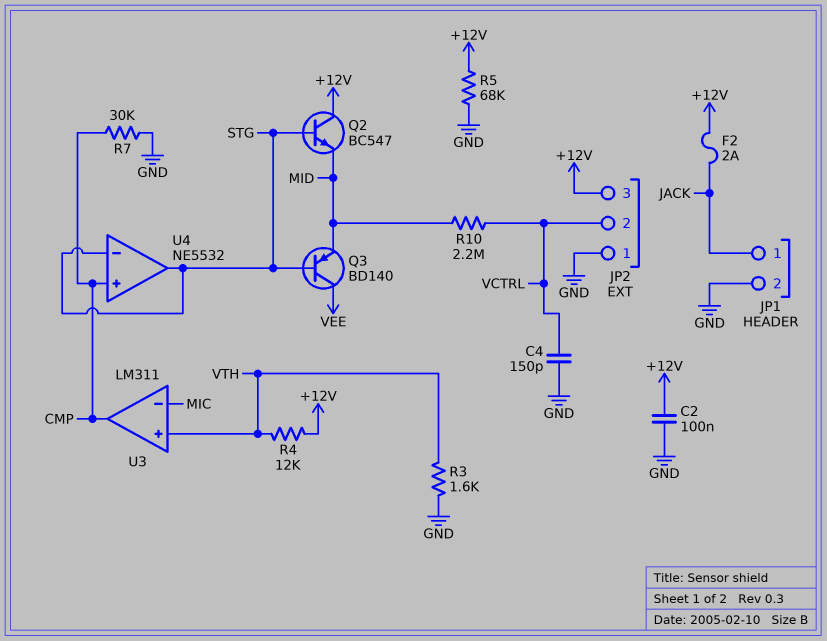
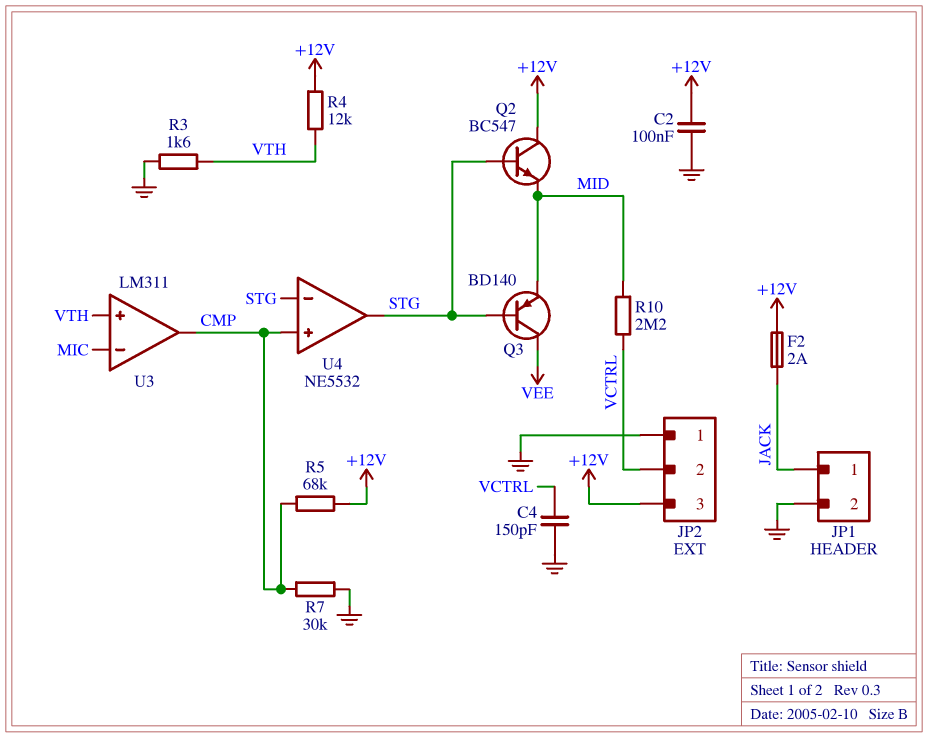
R5: 68k (+12V, GND) -> 68k (+12V, CMP)

